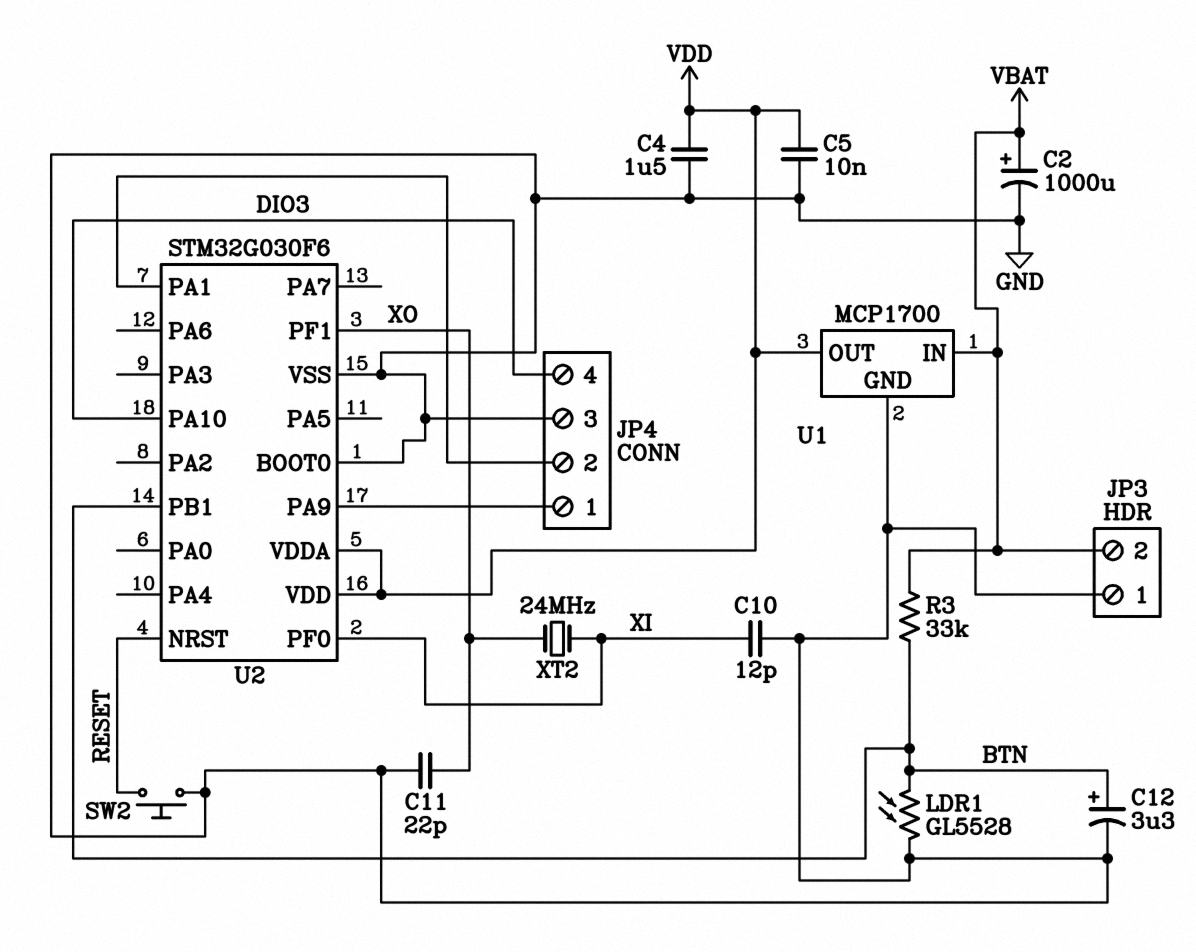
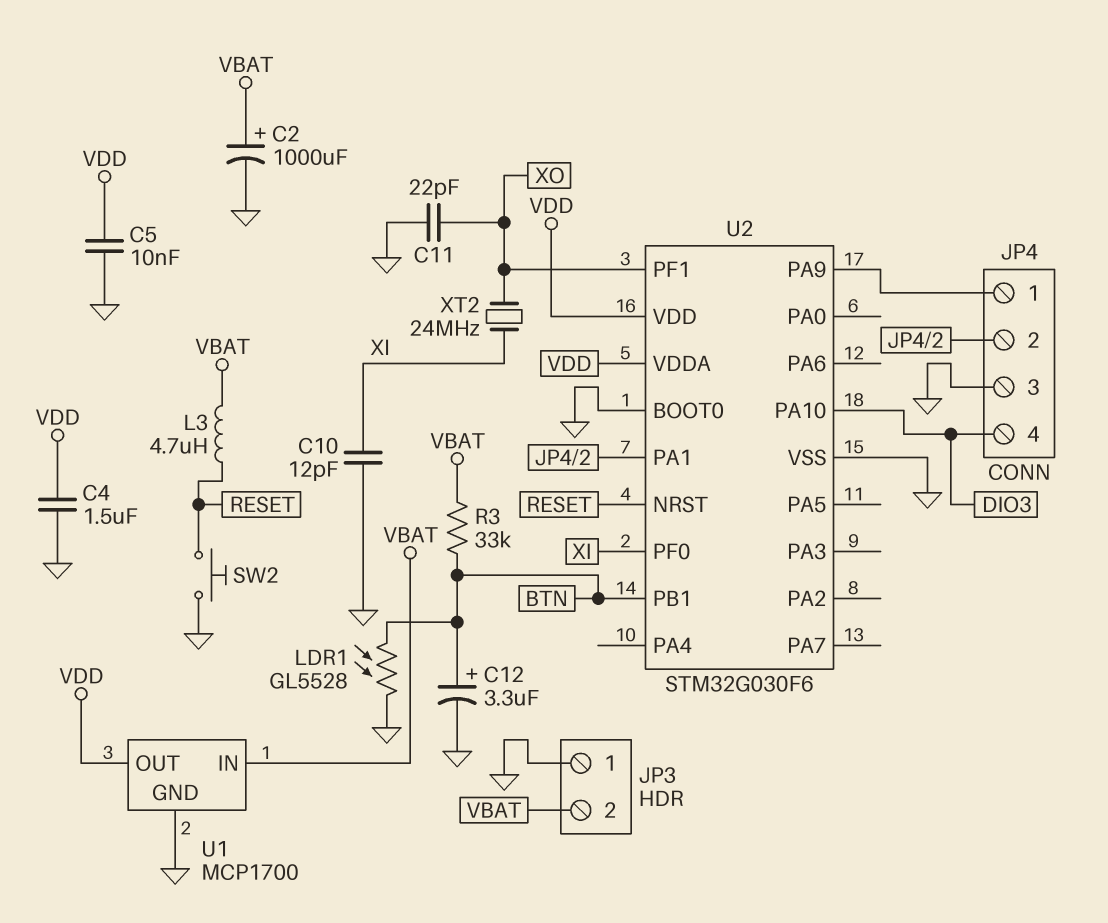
L3: none -> 4.7uH (RESET, VBAT)

